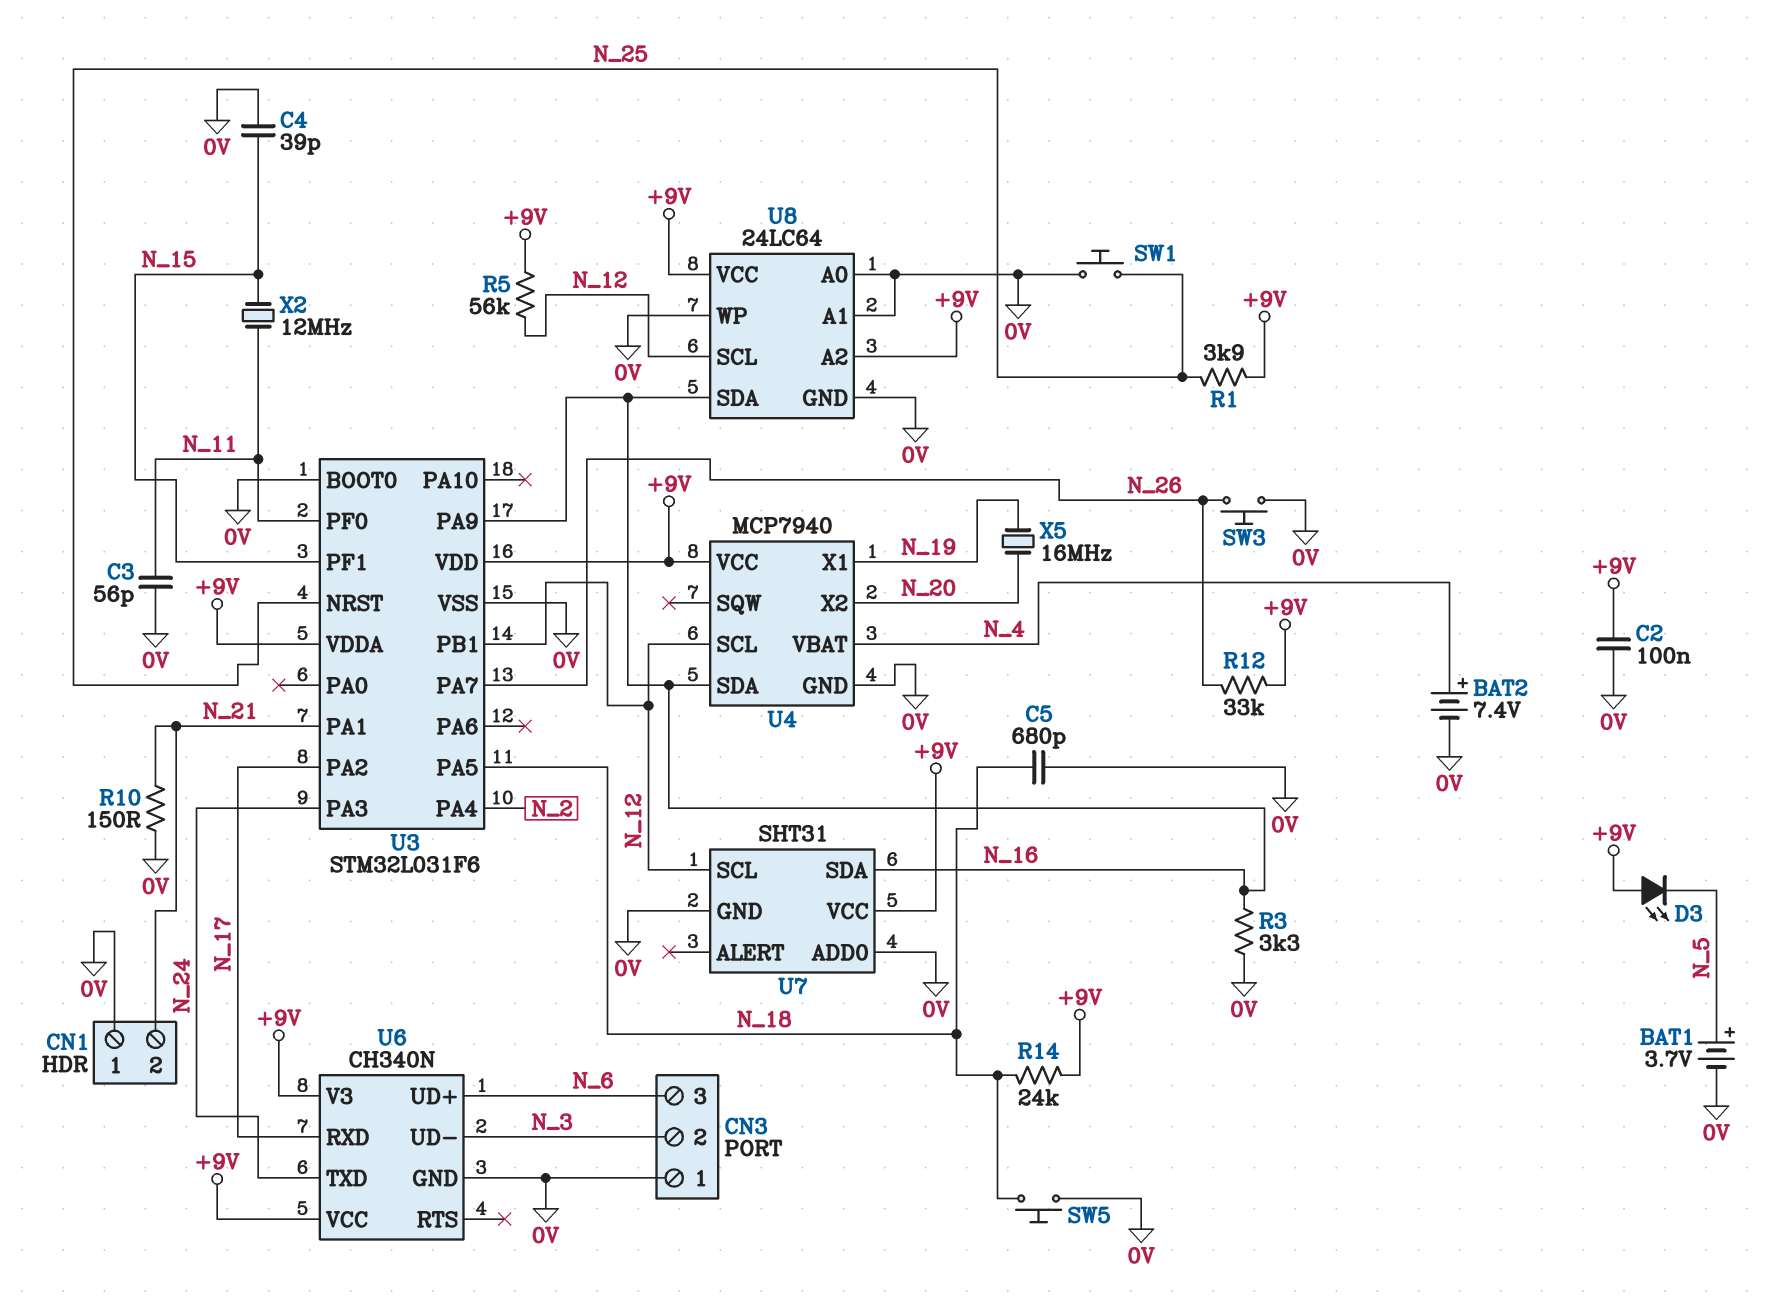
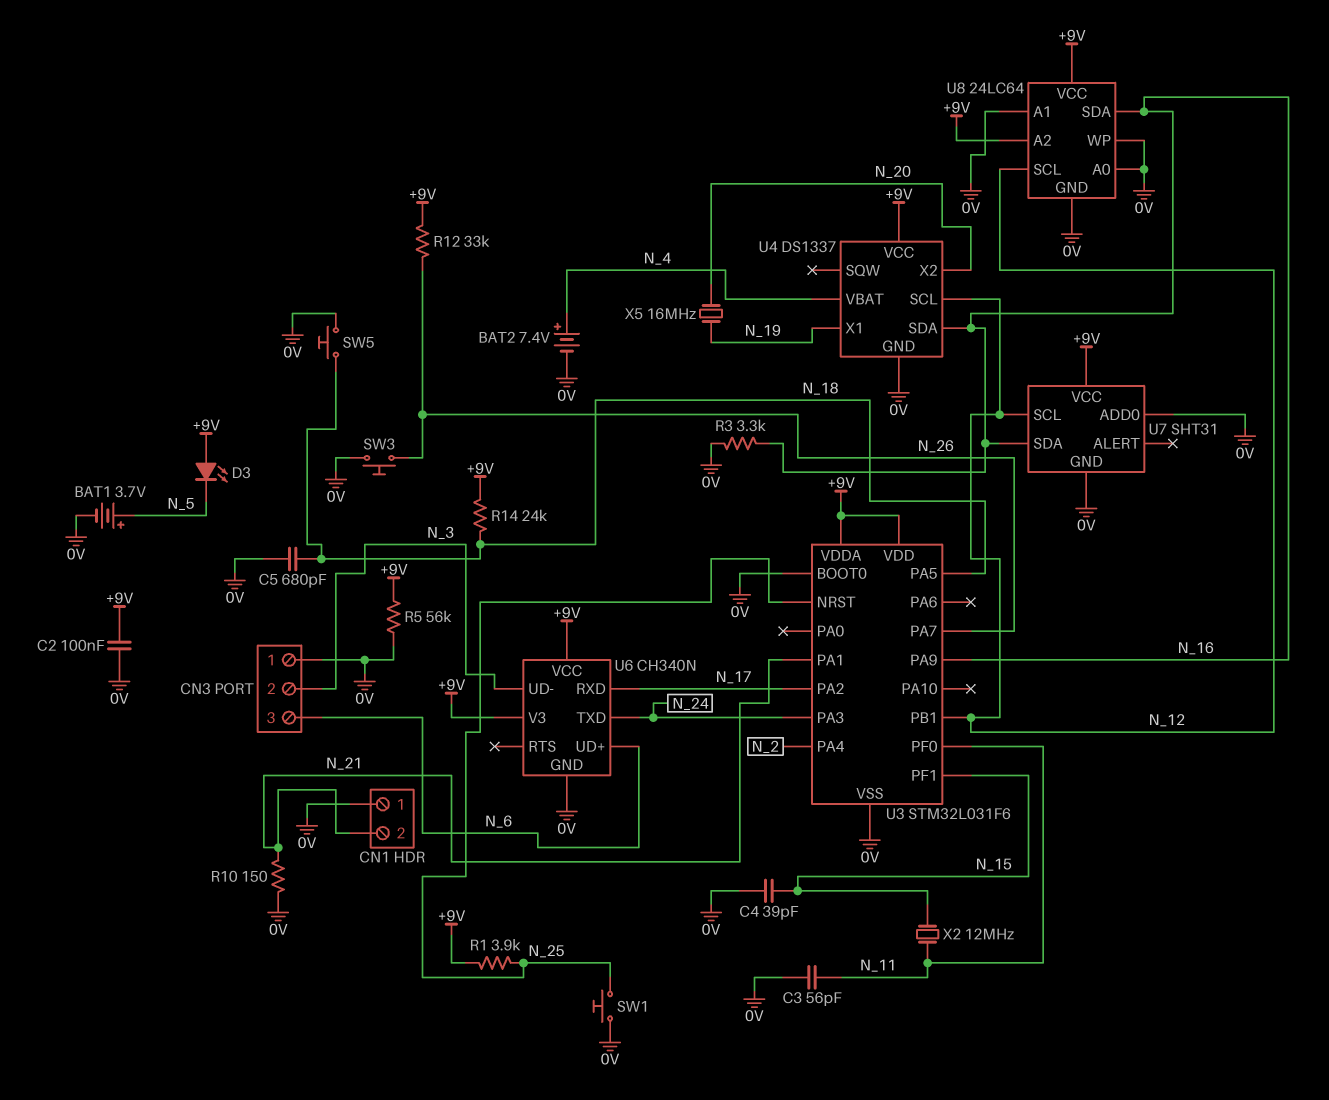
R5: 56k (+9V, N_12) -> 56k (+9V, 0V)
U4: MCP7940 -> DS1337

